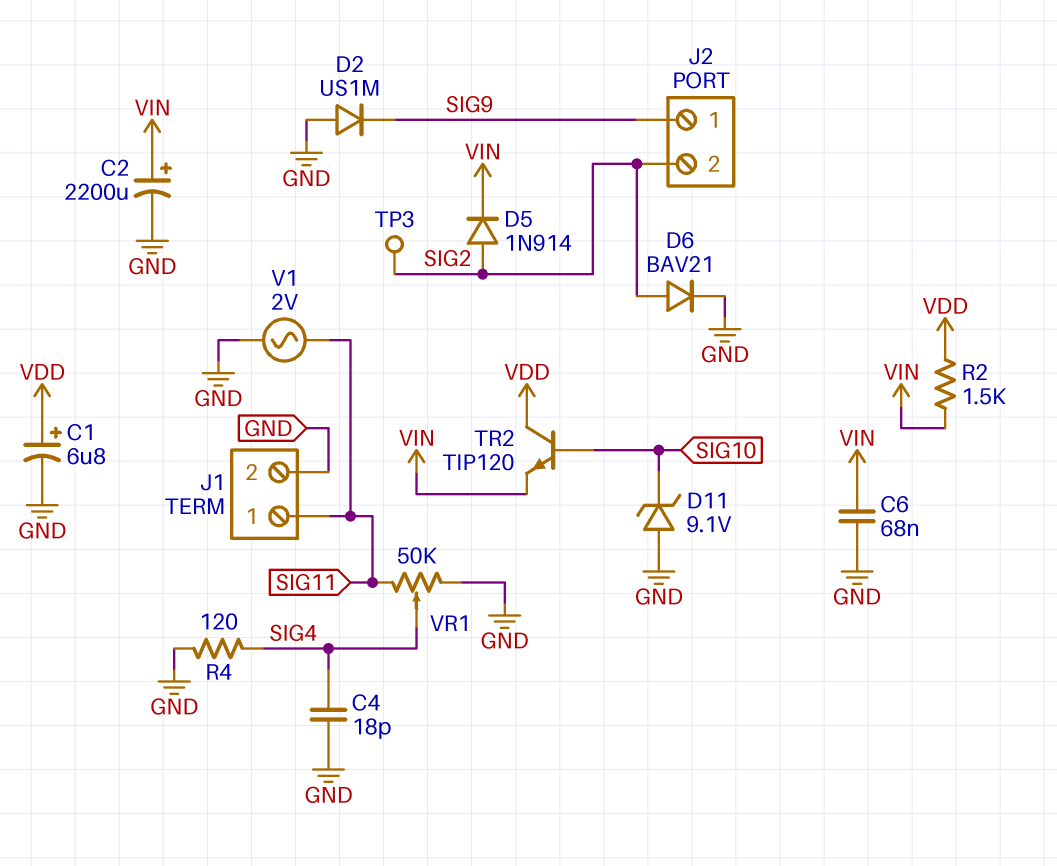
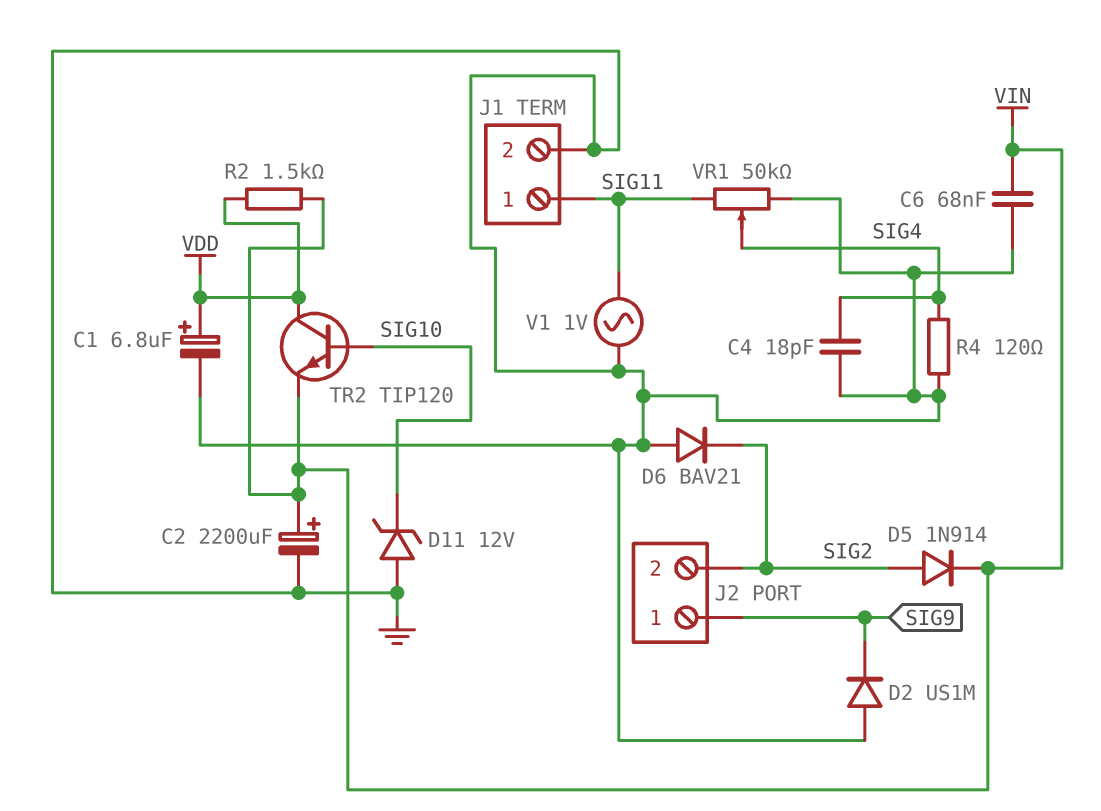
D6: diode BAV21 (A SIG2, K GND) -> diode BAV21 (A GND, K SIG2)
D11: zener 9.1V (A GND, K SIG10) -> zener 12V (A GND, K SIG10)
TP3: test point (SIG2) -> none
V1: AC 2V (GND, SIG11) -> AC 1V (GND, SIG11)

